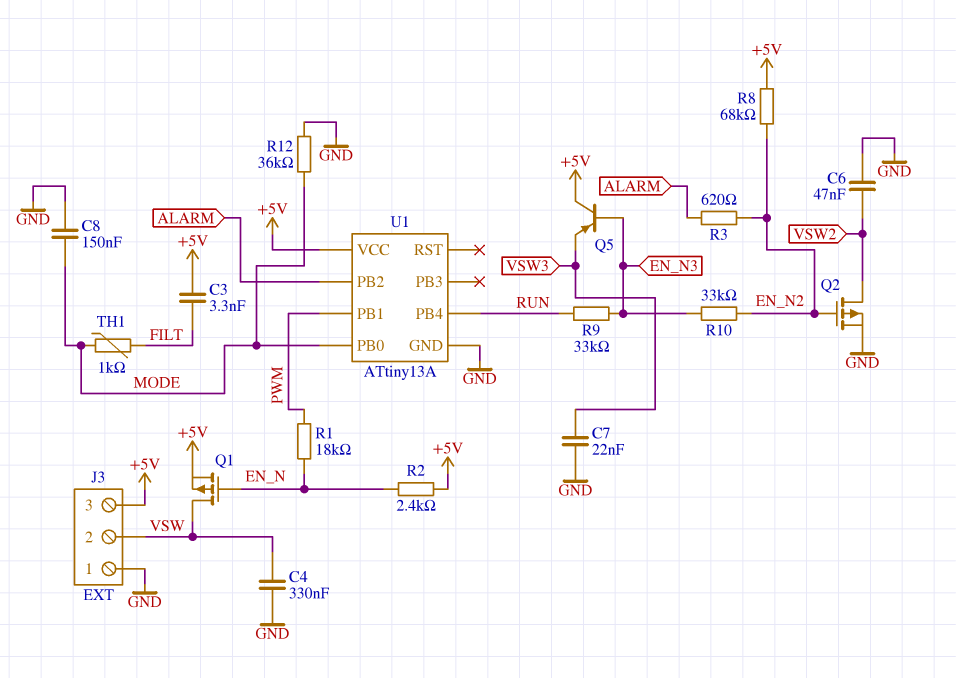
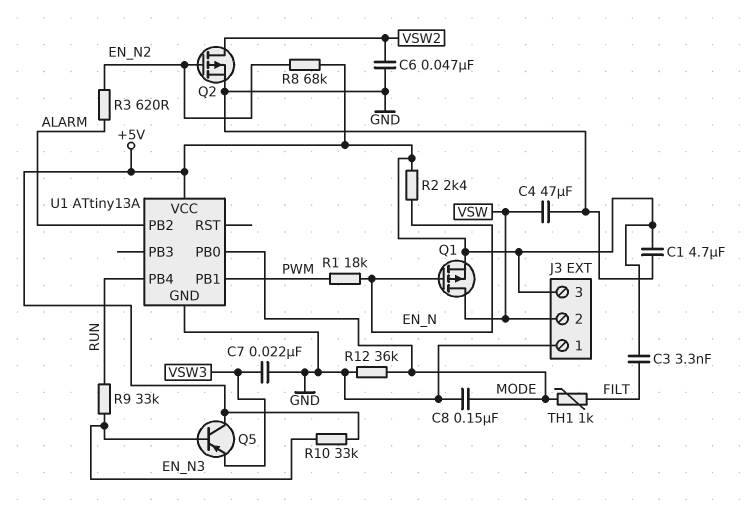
C1: none -> 4.7uF (+5V, GND)
C4: 330nF (GND, VSW) -> 47uF (GND, VSW)
R10: 33k (EN_N2, EN_N3) -> 33k (+5V, EN_N3)

